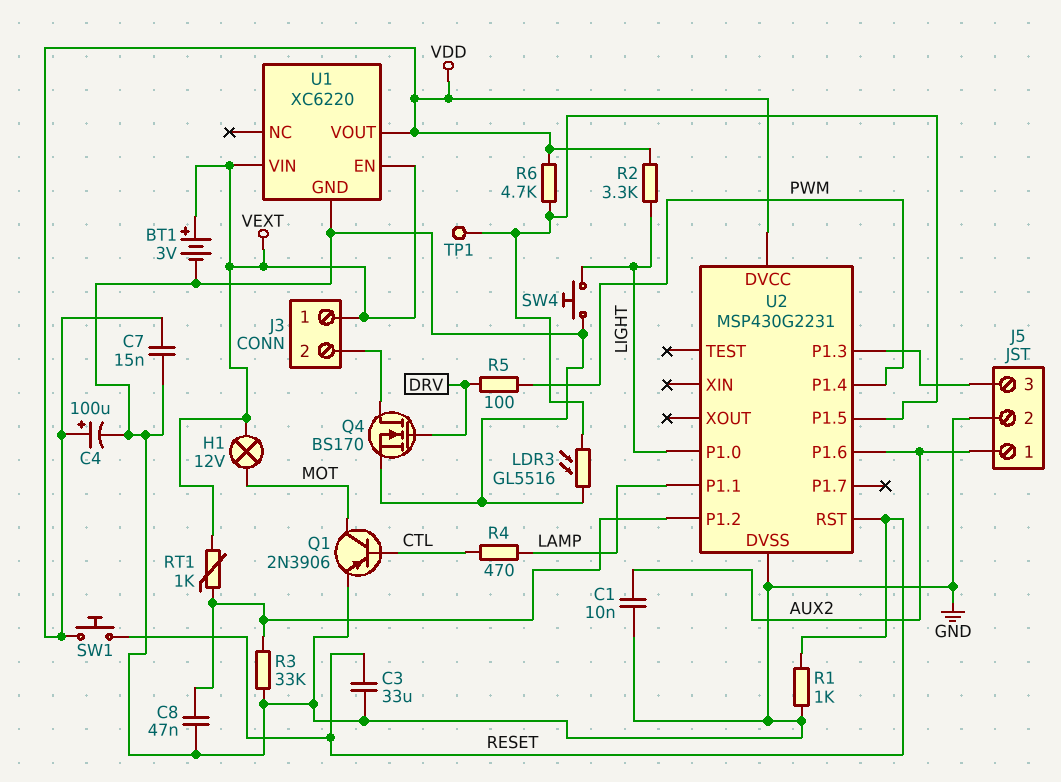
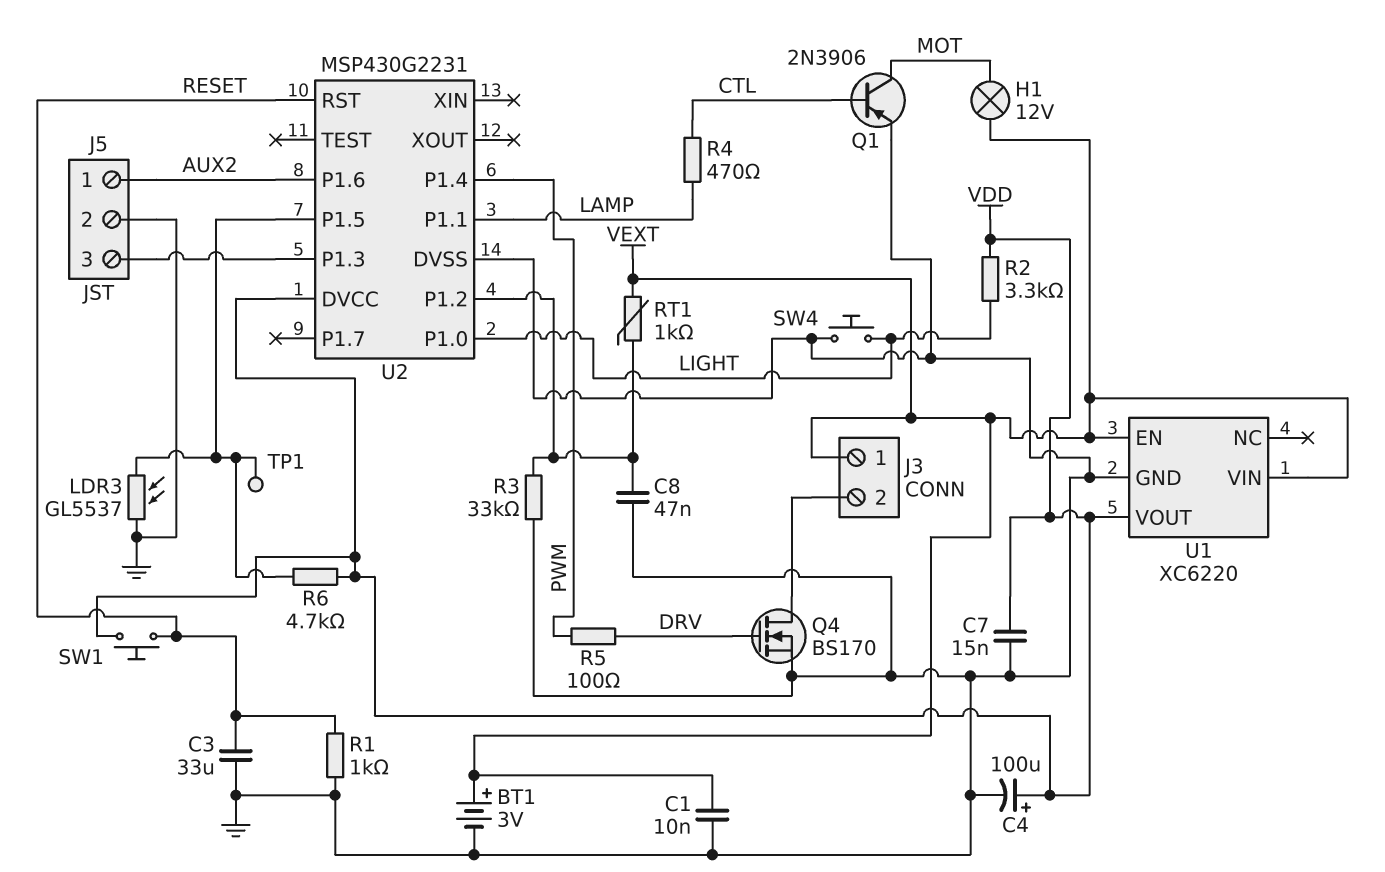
C1: 10nF (AUX2, GND) -> 10nF (GND, VEXT)
LDR3: GL5516 (GND, U2/P1.5) -> GL5537 (GND, U2/P1.5)

